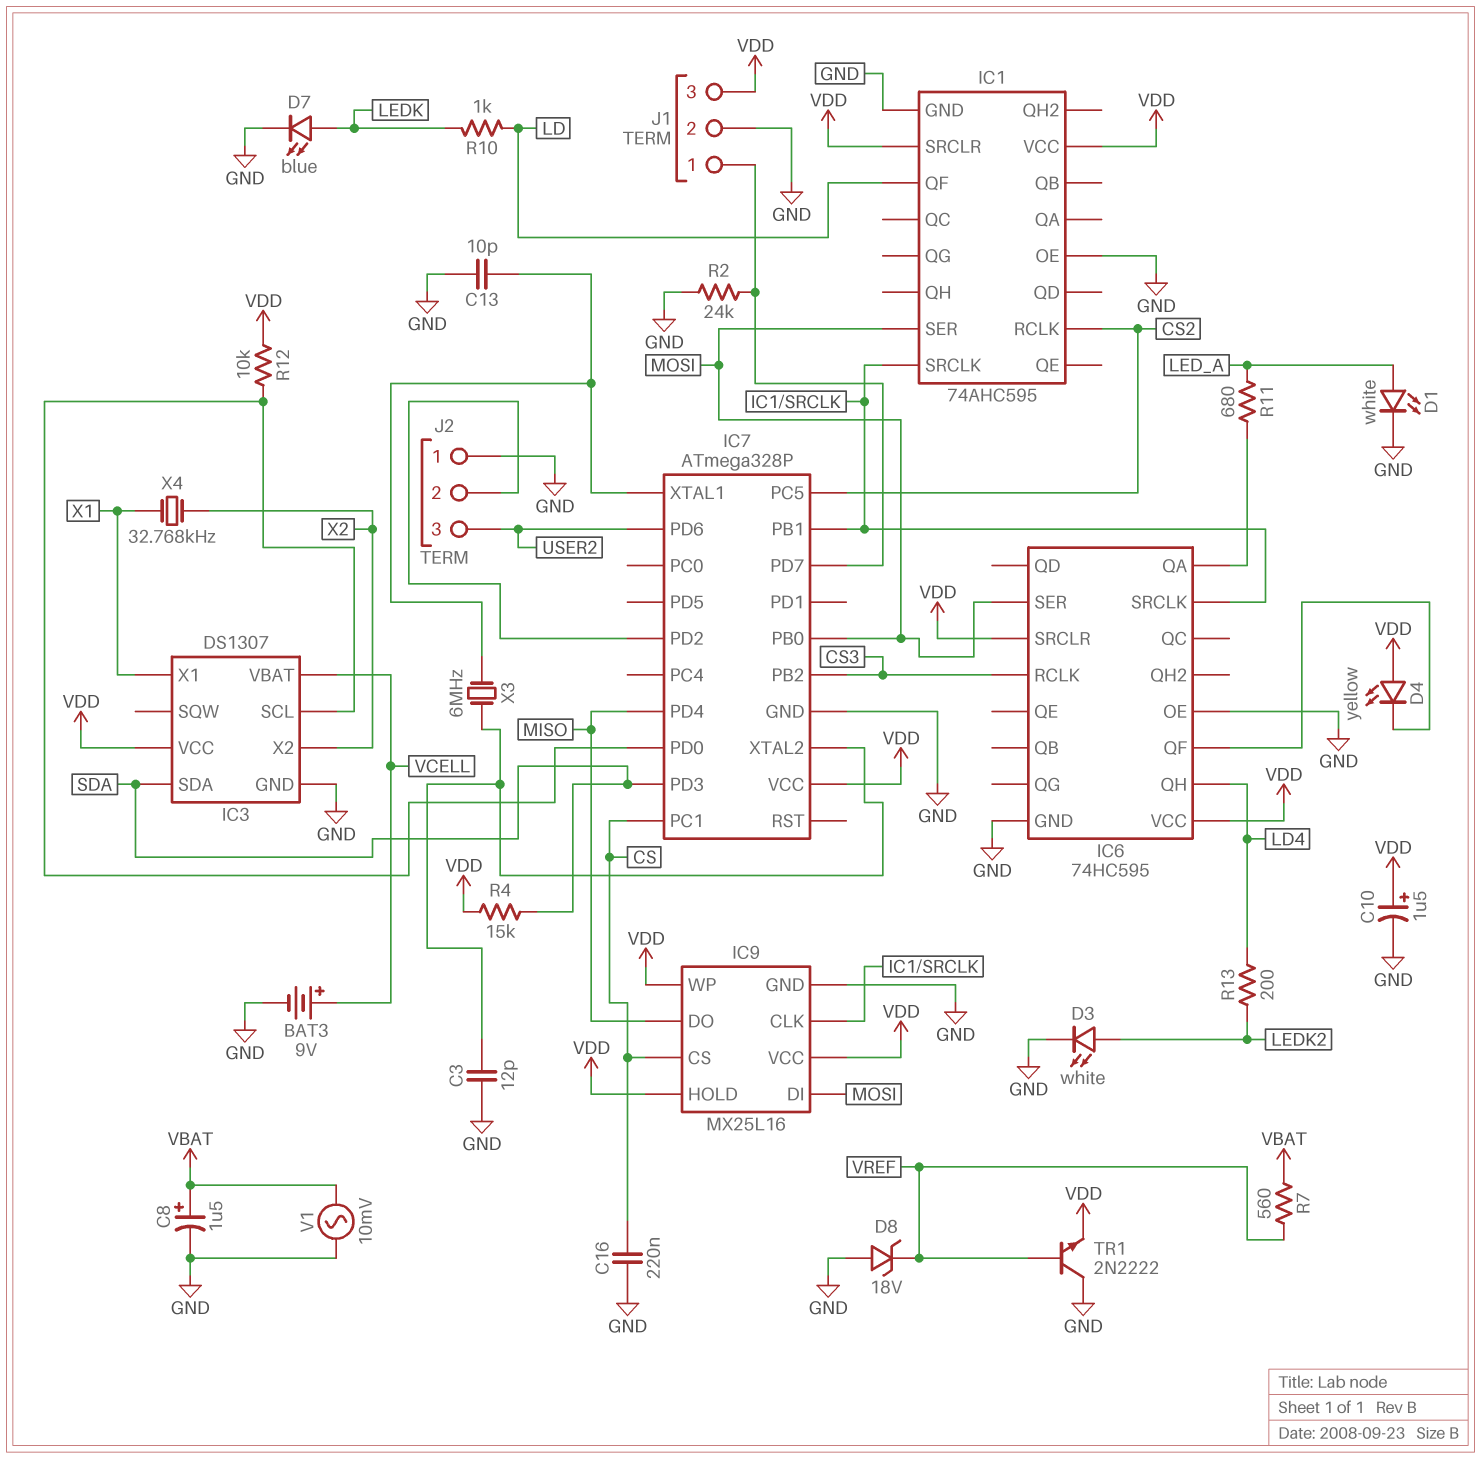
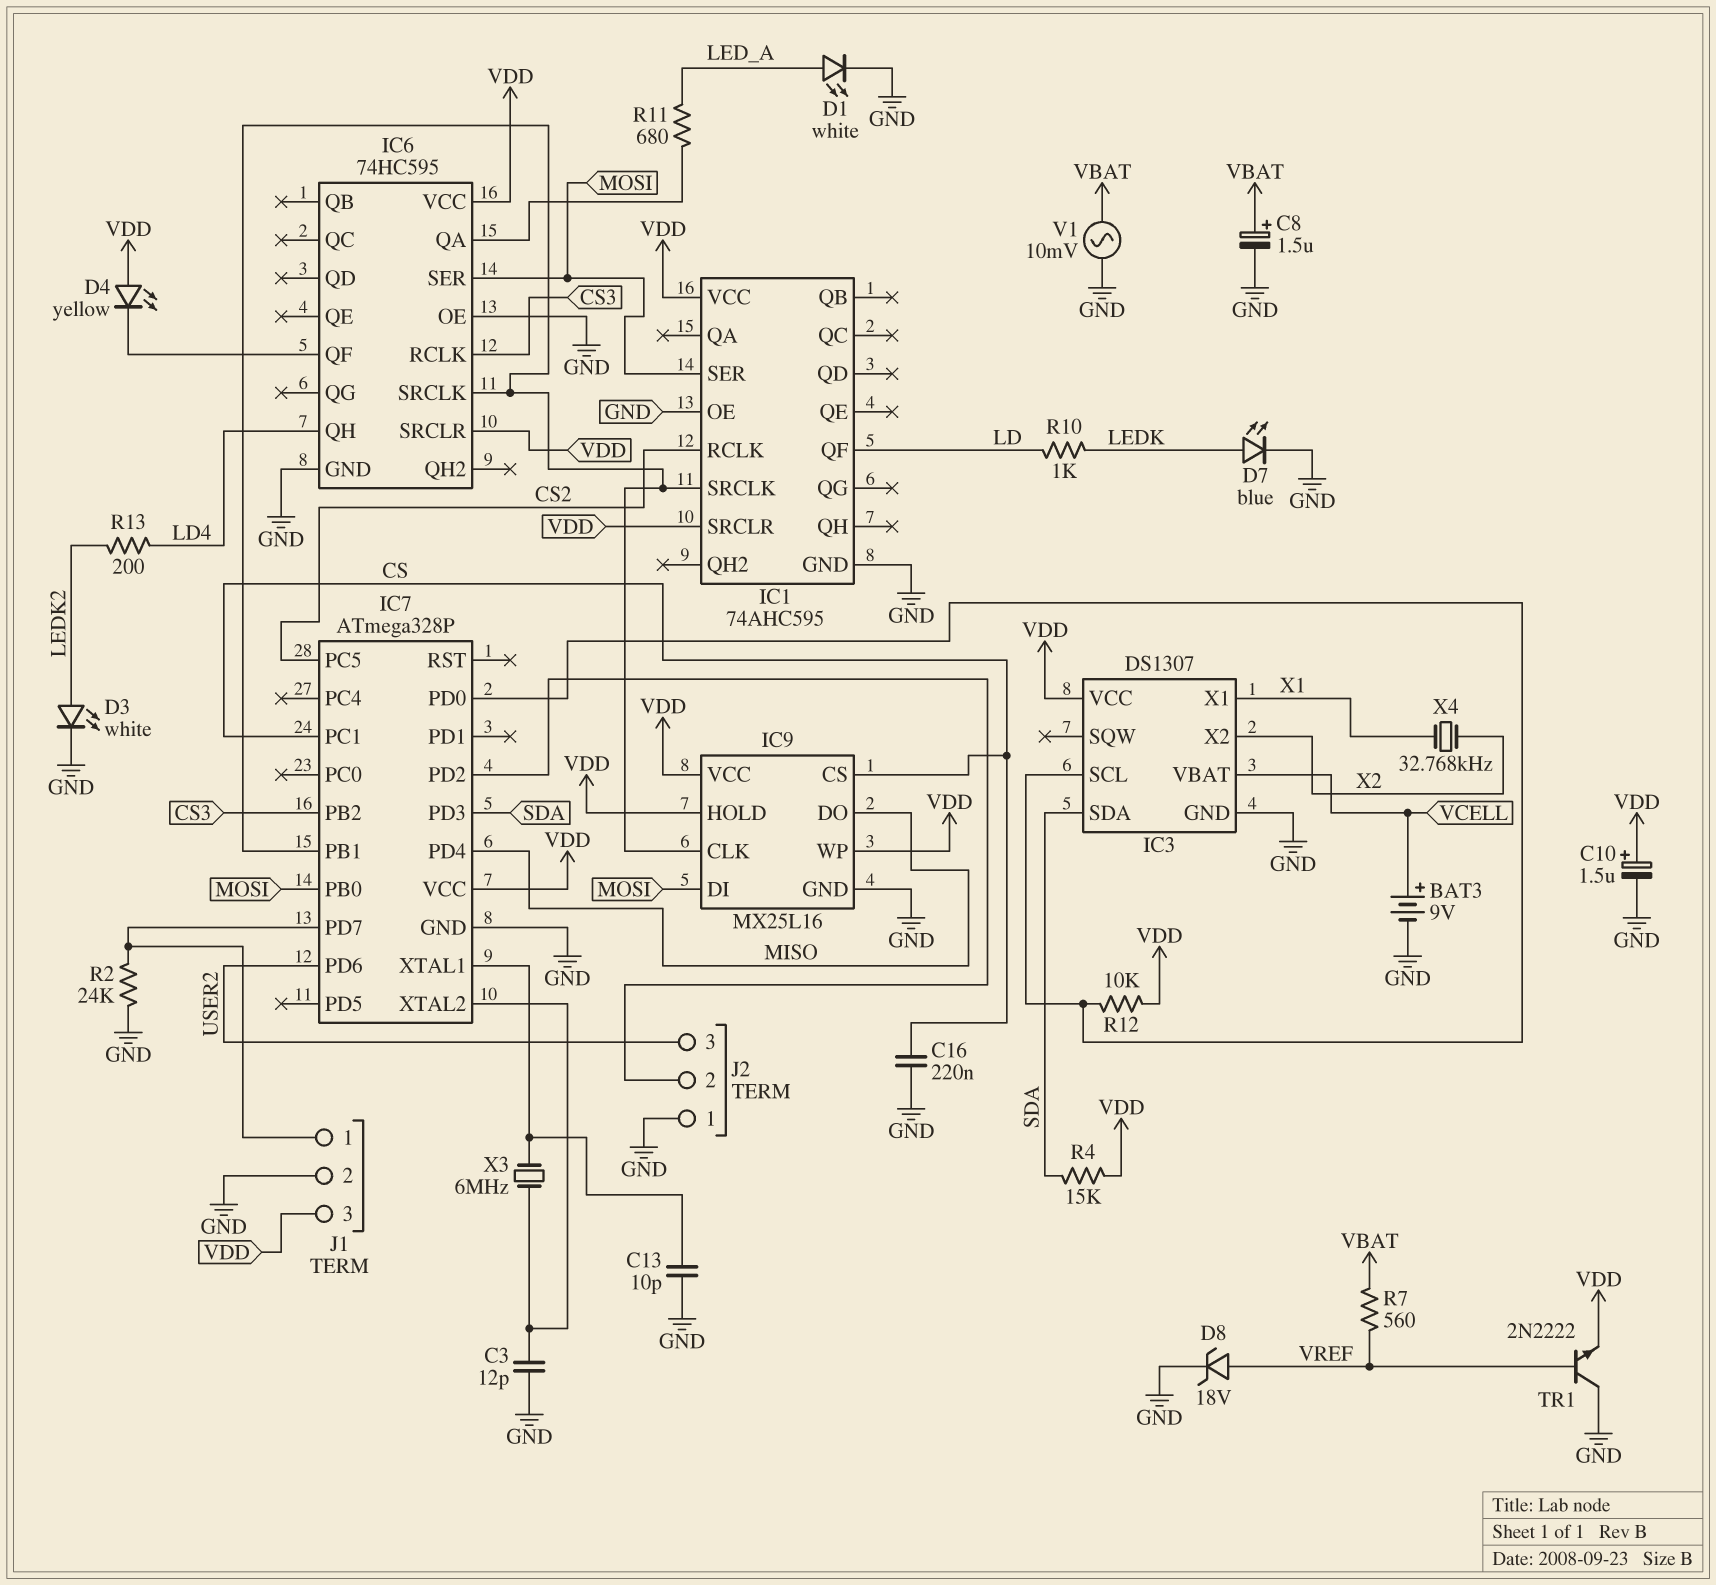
D8: zener 18V (A GND, K VREF) -> zener 18V (A VREF, K GND)

